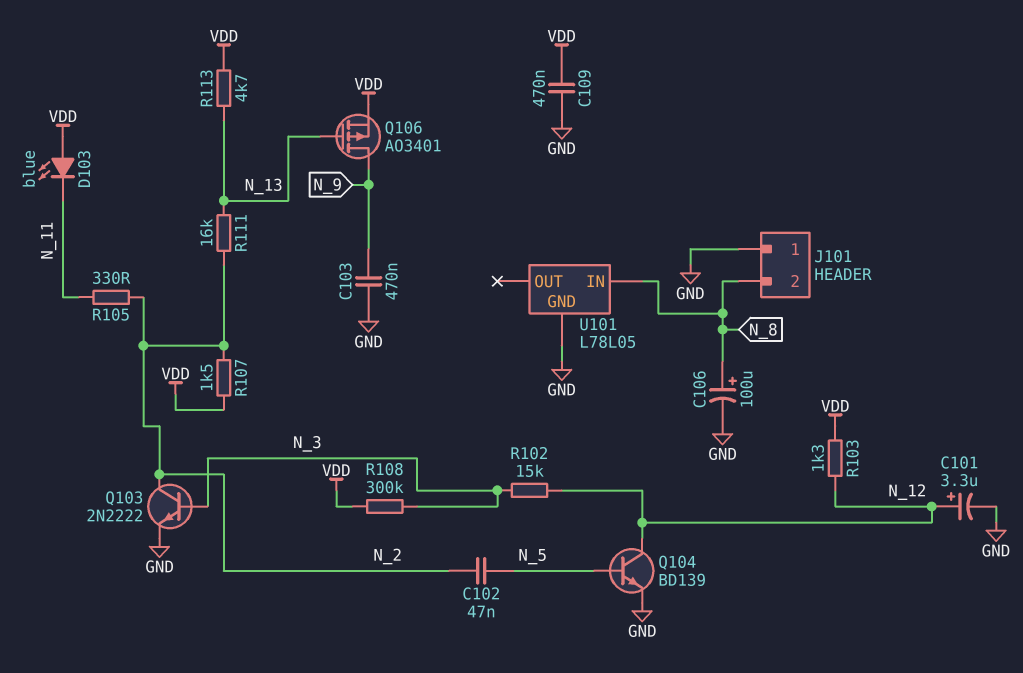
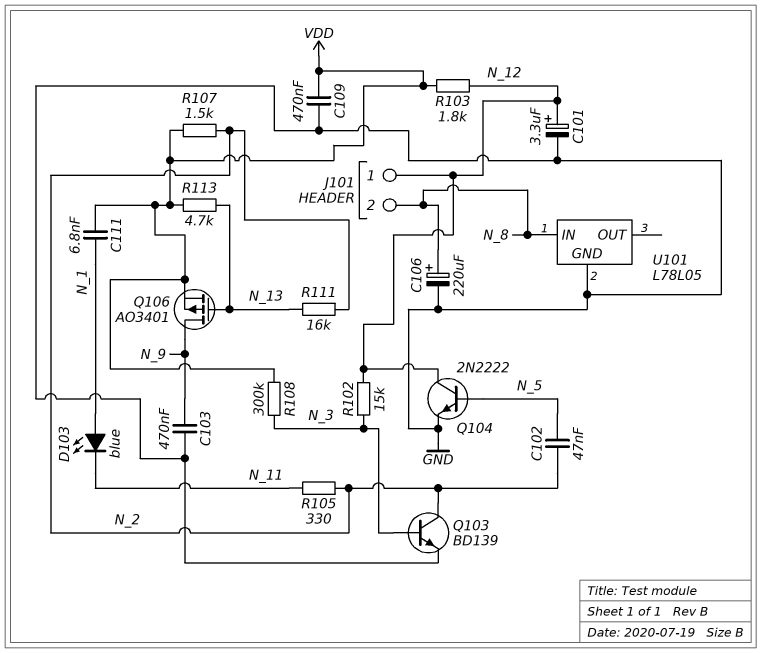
C106: 100uF (plus N_8, minus GND) -> 220uF (plus N_8, minus GND)
C111: none -> 6.8nF (N_1, VDD)
D103: LED blue (A VDD, K N_11) -> LED blue (A N_1, K N_11)
J101 pin 1: GND -> N_12
Q103: NPN 2N2222 (B N_3, C N_2, E GND) -> NPN BD139 (B N_3, C N_2, E GND)
Q104: NPN BD139 (B N_5, C N_12, E GND) -> NPN 2N2222 (B N_5, C N_12, E GND)
R103: 1.3k (N_12, VDD) -> 1.8k (N_12, VDD)

